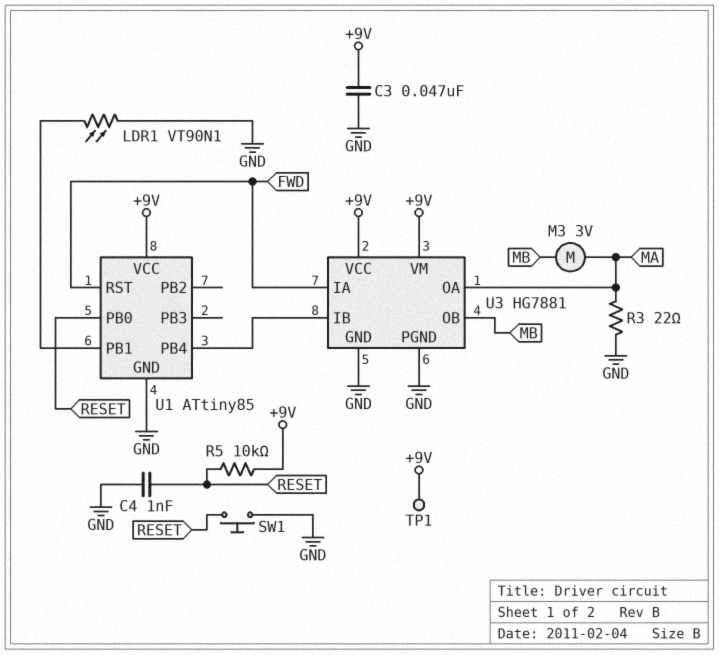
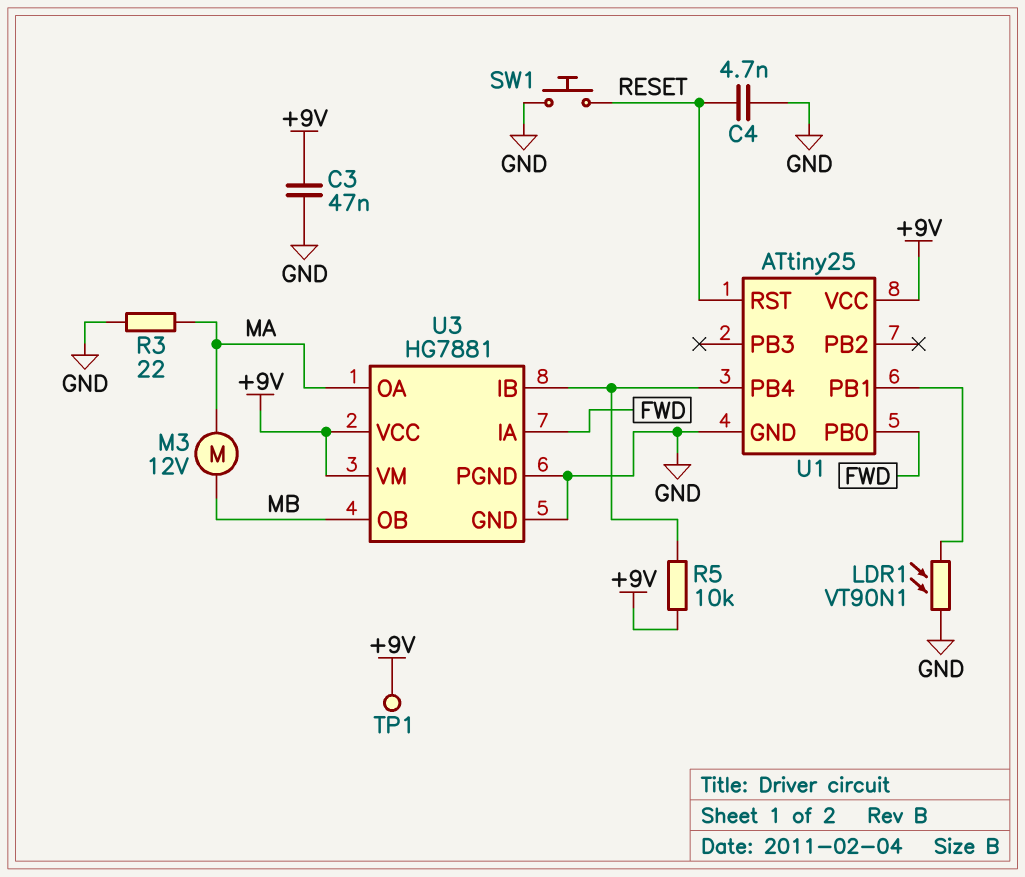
C4: 1nF (GND, RESET) -> 4.7nF (GND, RESET)
M3: motor 3V (MA, MB) -> motor 12V (MA, MB)
R5: 10k (+9V, RESET) -> 10k (+9V, U1/PB4)
U1: ATtiny85 -> ATtiny25
U1 pin PB0: RESET -> FWD
U1 pin RST: FWD -> RESET

